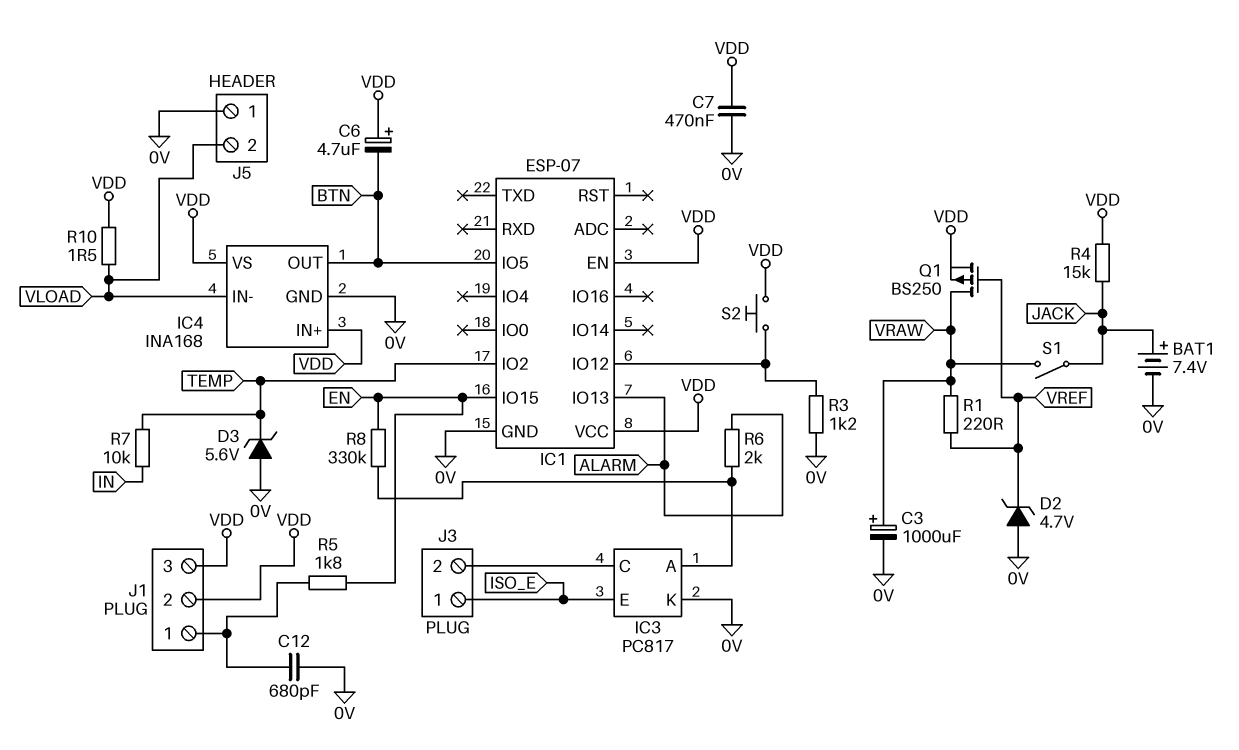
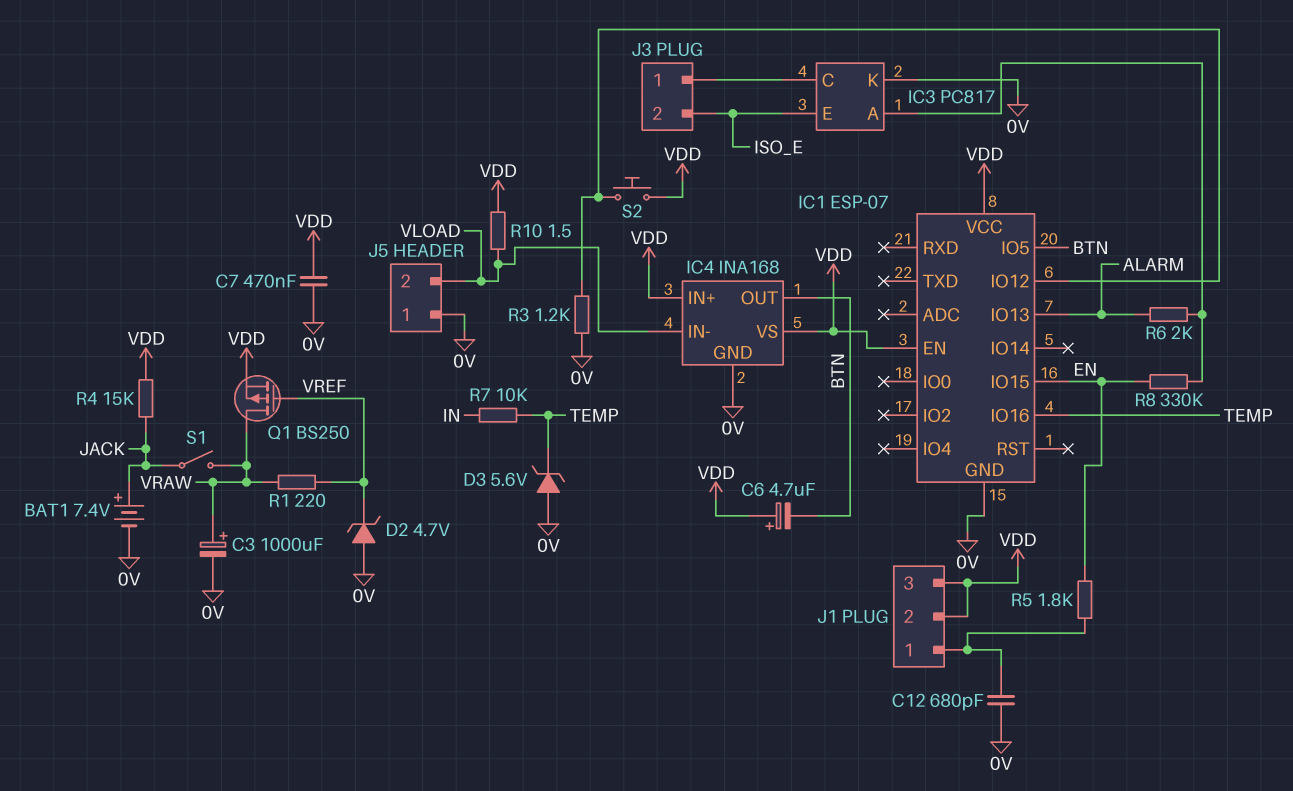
IC1 pin IO2: TEMP -> none
IC1 pin IO16: none -> TEMP
J3 pin 1: ISO_E -> IC3/C
J3 pin 2: IC3/C -> ISO_E

